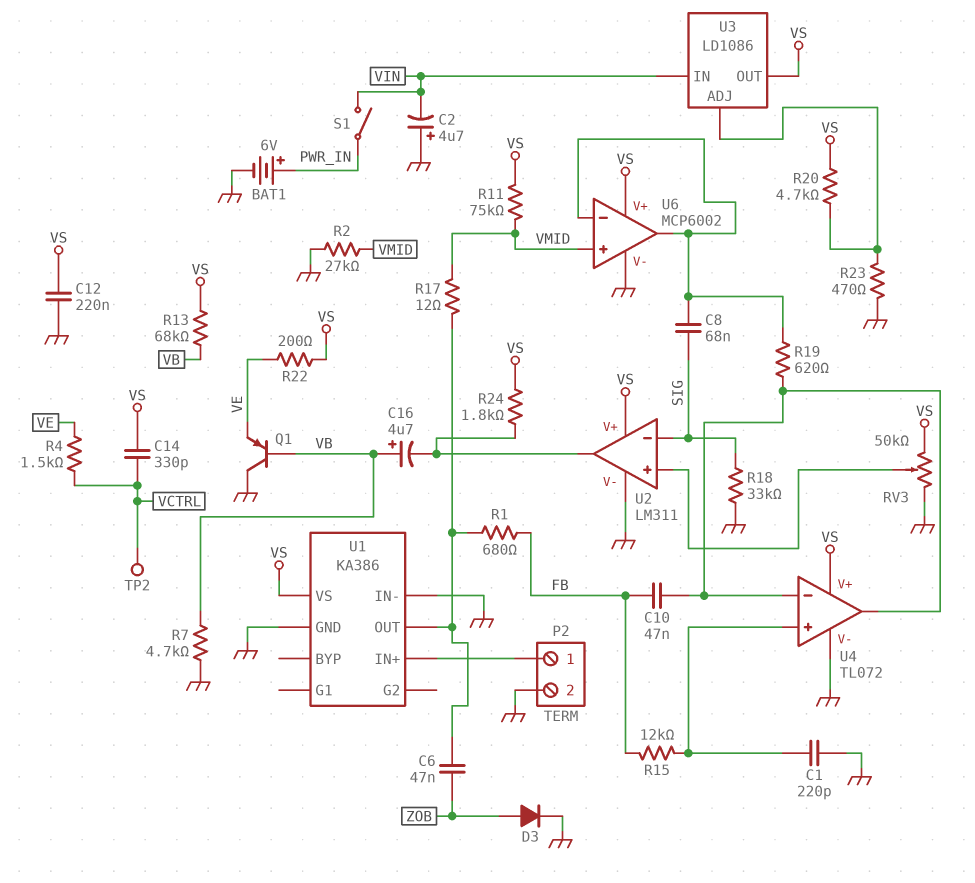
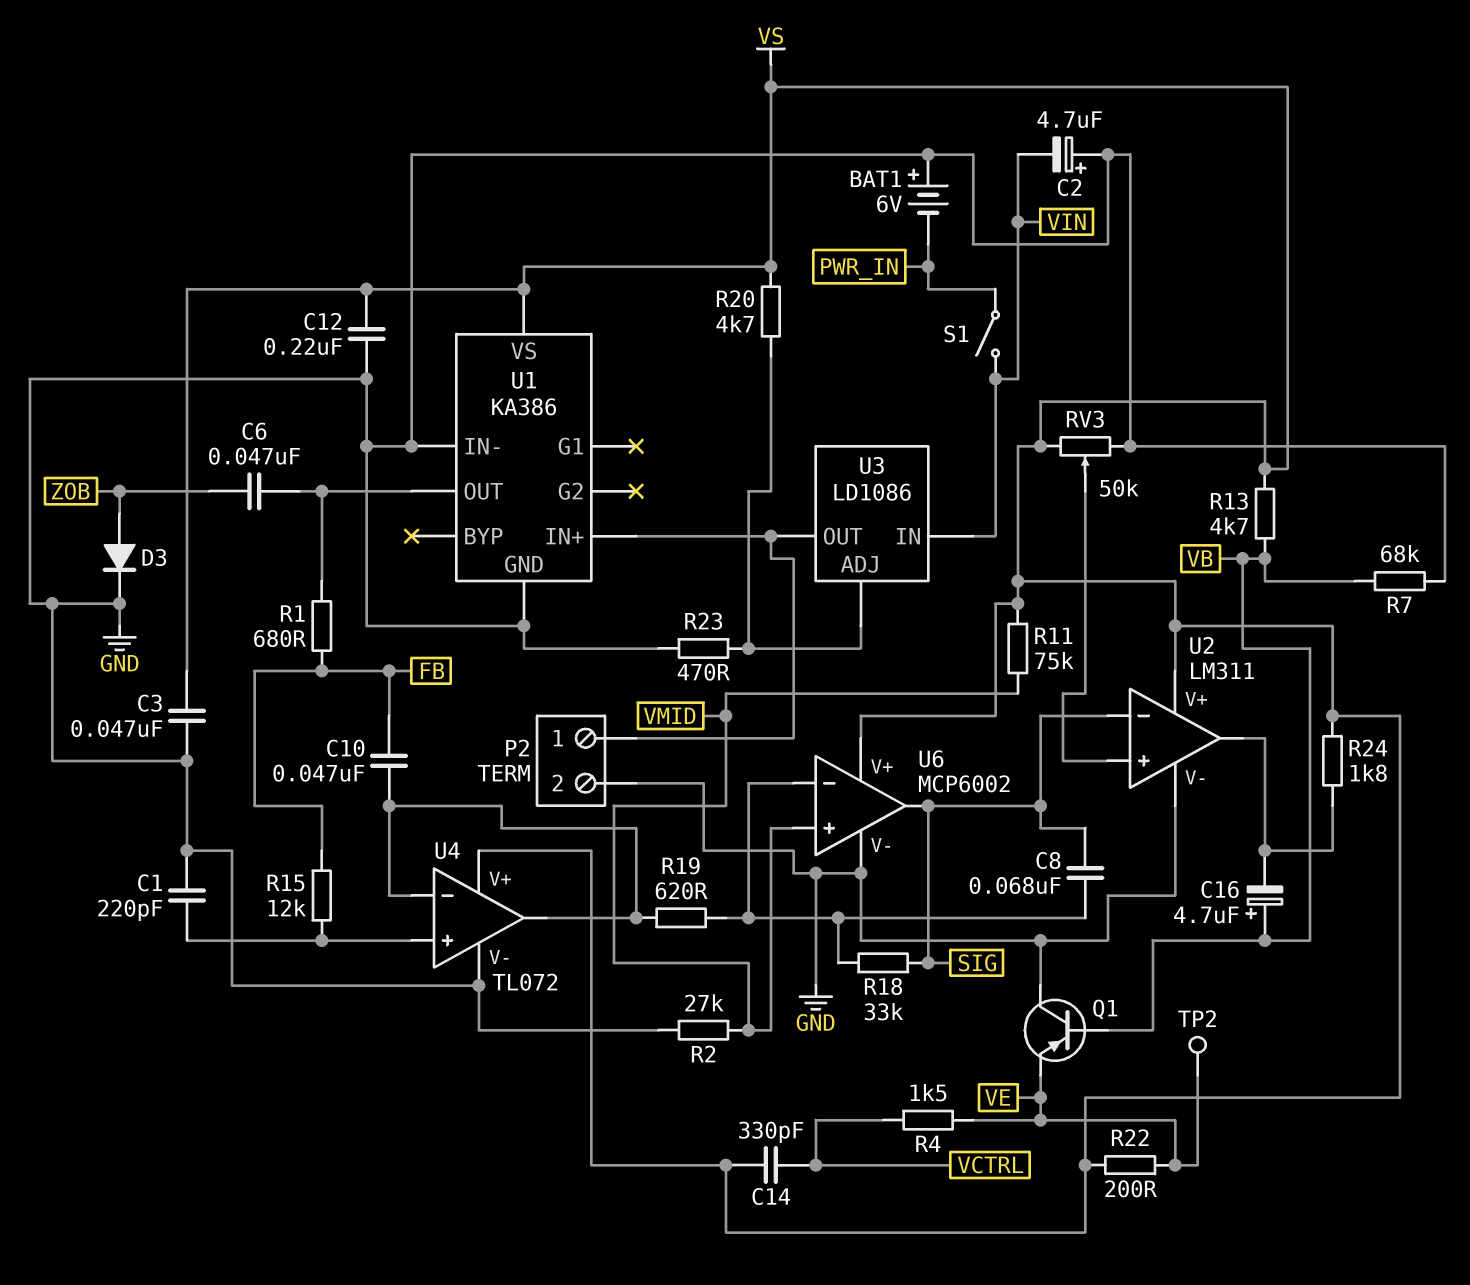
BAT1: 6V (plus PWR_IN, minus GND) -> 6V (plus GND, minus PWR_IN)
C3: none -> 47nF (GND, VS)
R7: 4.7k (GND, VB) -> 68k (GND, VB)
R13: 68k (VB, VS) -> 4.7k (VB, VS)
R17: 12 (U1/OUT, VMID) -> none
R18: 33k (GND, SIG) -> 33k (SIG, U6/in-)
TP2: test point (VCTRL) -> test point (VE)
U3 pin OUT: VS -> P2/1
U6 pin out: U6/in- -> SIG

